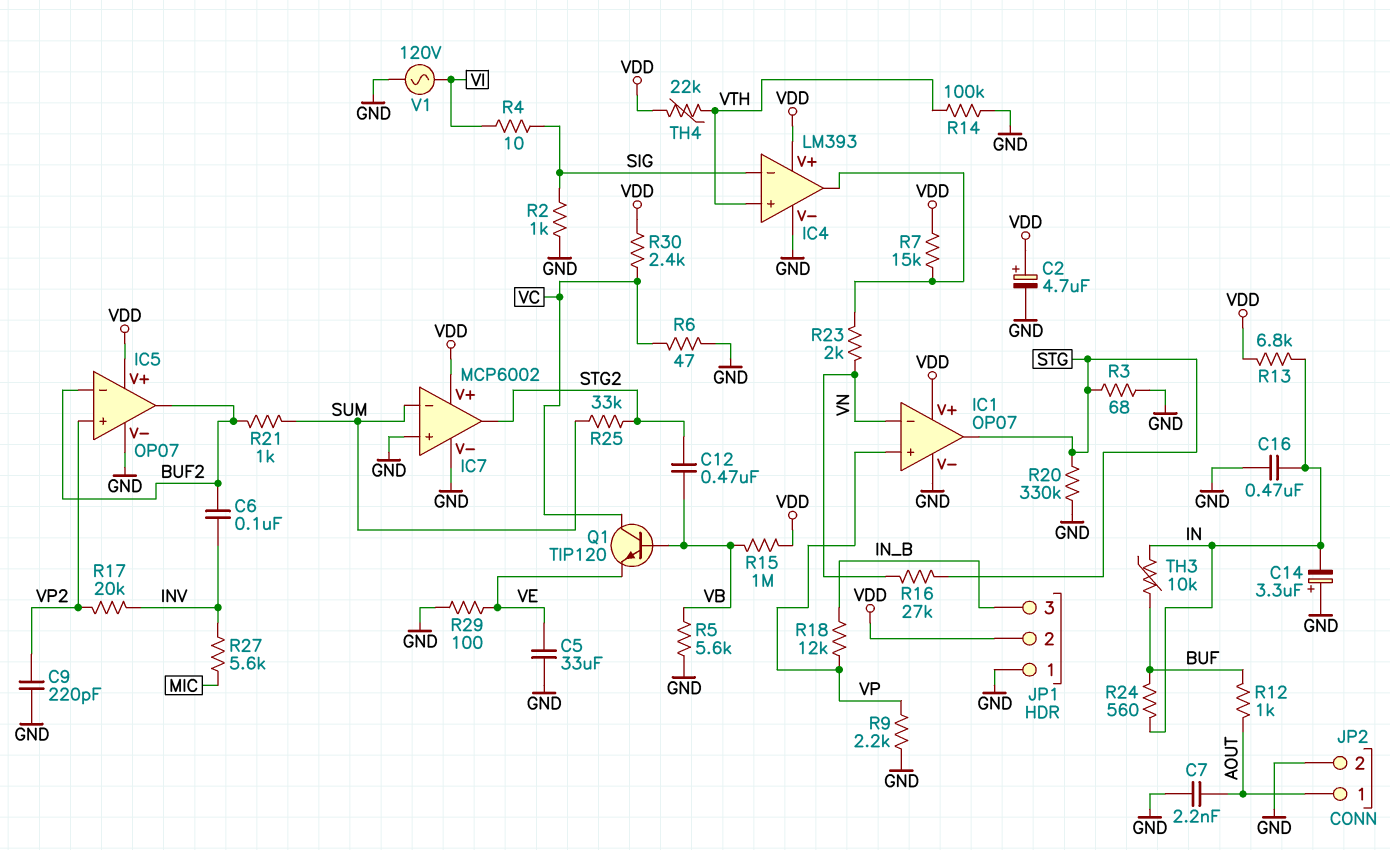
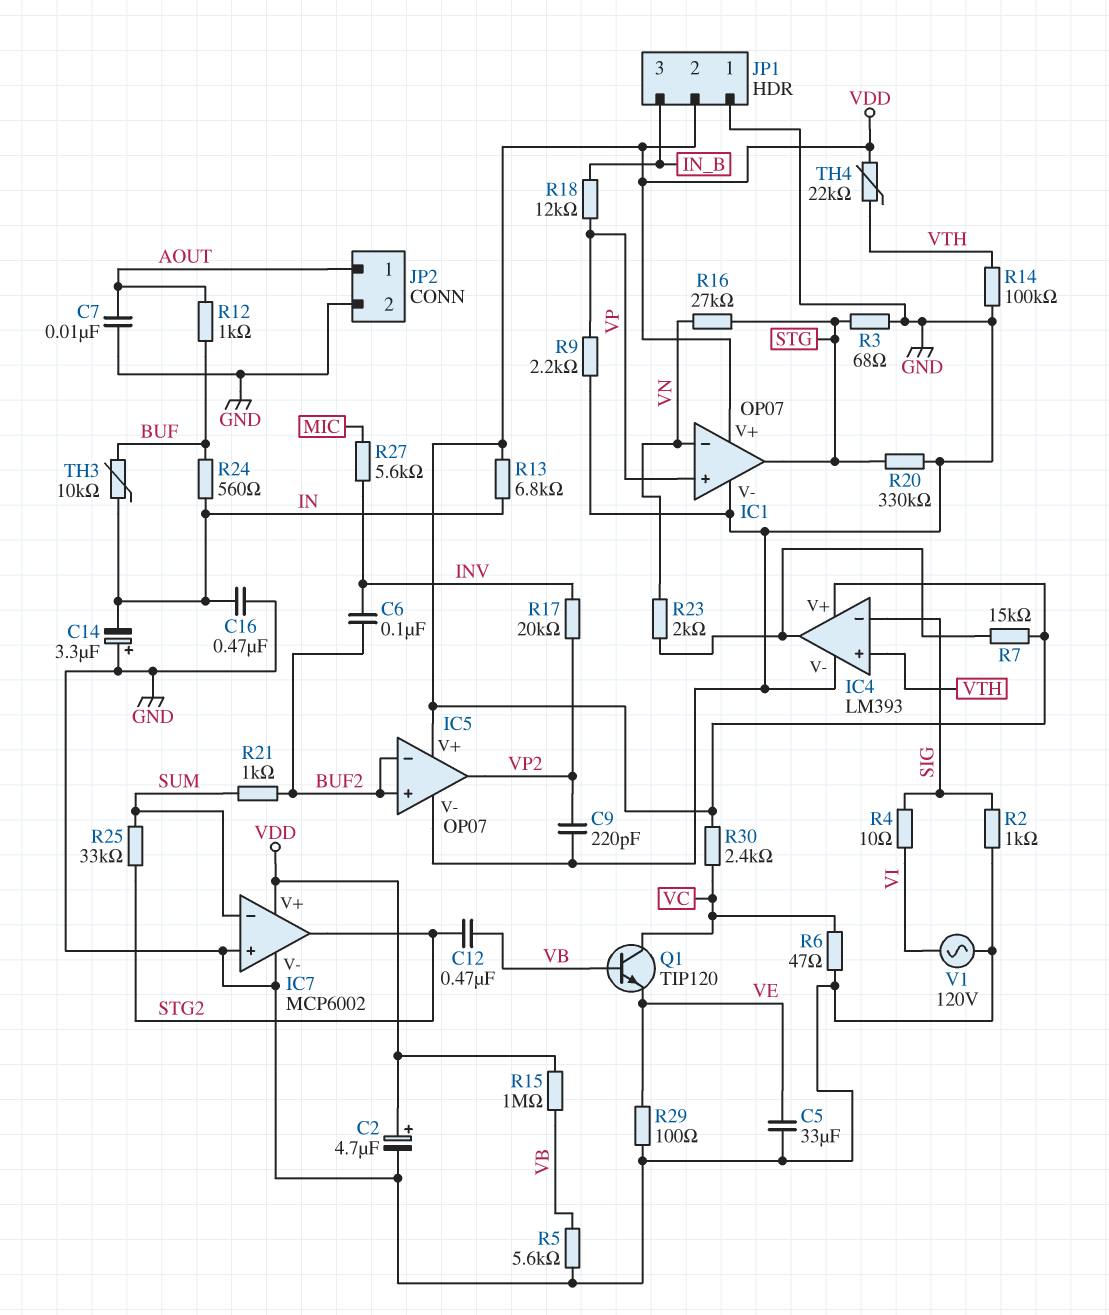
C7: 2.2nF (AOUT, GND) -> 10nF (AOUT, GND)
IC5 pin in+: VP2 -> BUF2
IC5 pin out: BUF2 -> VP2

